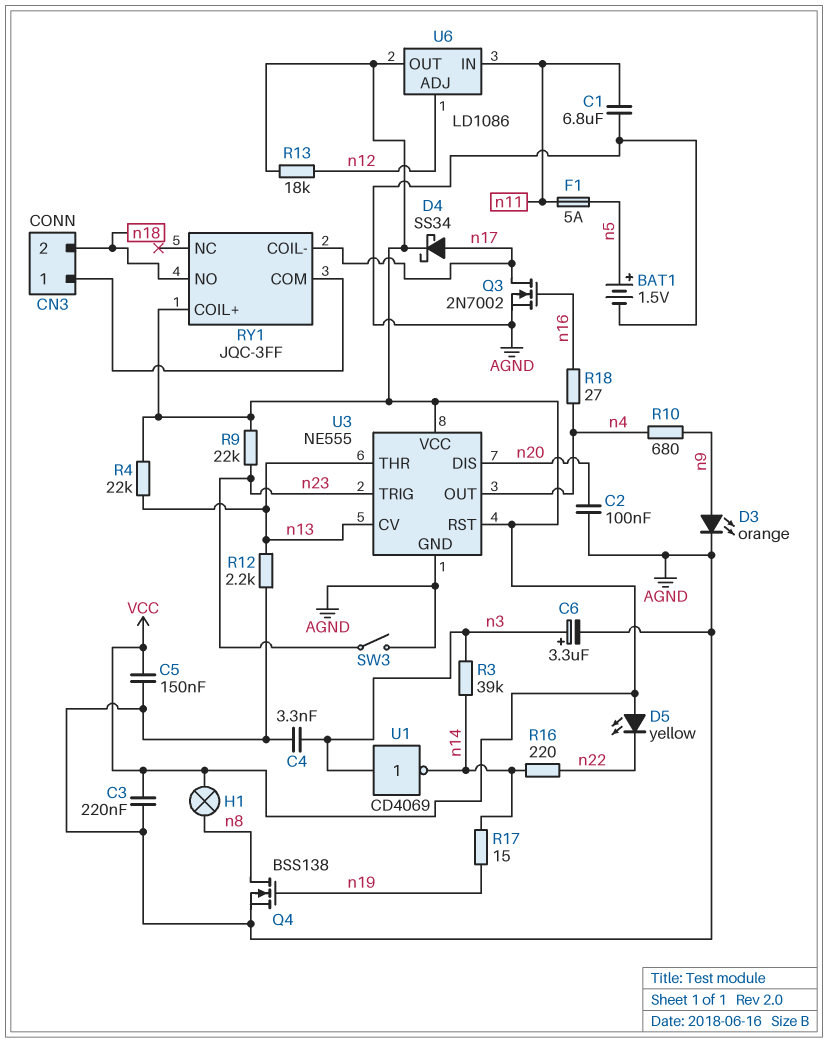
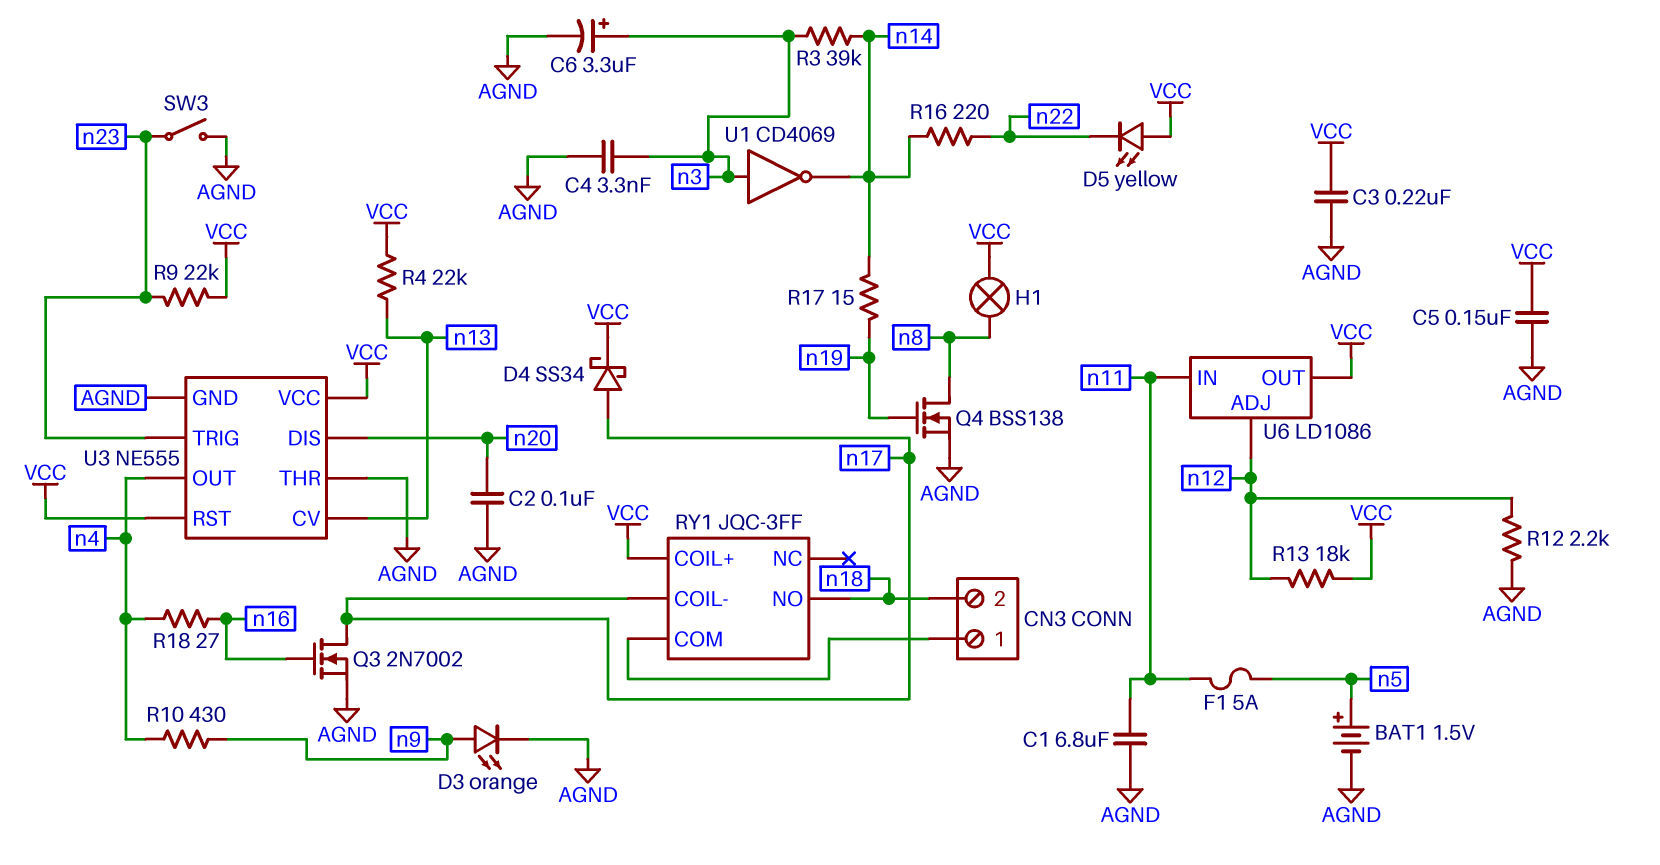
R10: 680 (n4, n9) -> 430 (n4, n9)
R12: 2.2k (AGND, n13) -> 2.2k (AGND, n12)
U3 pin THR: n13 -> AGND

